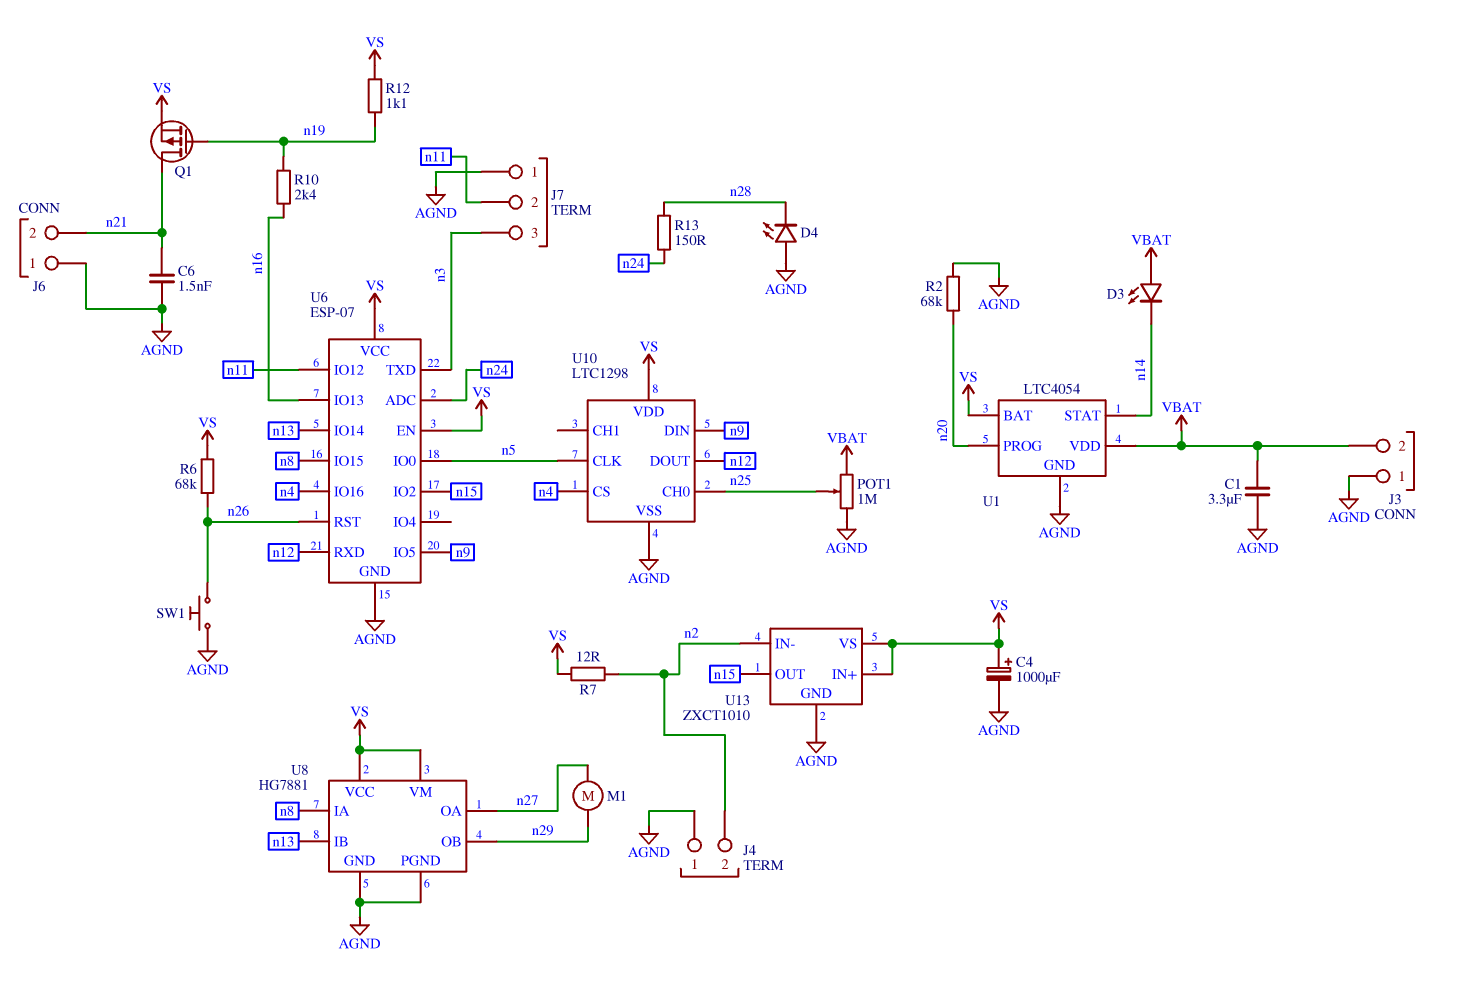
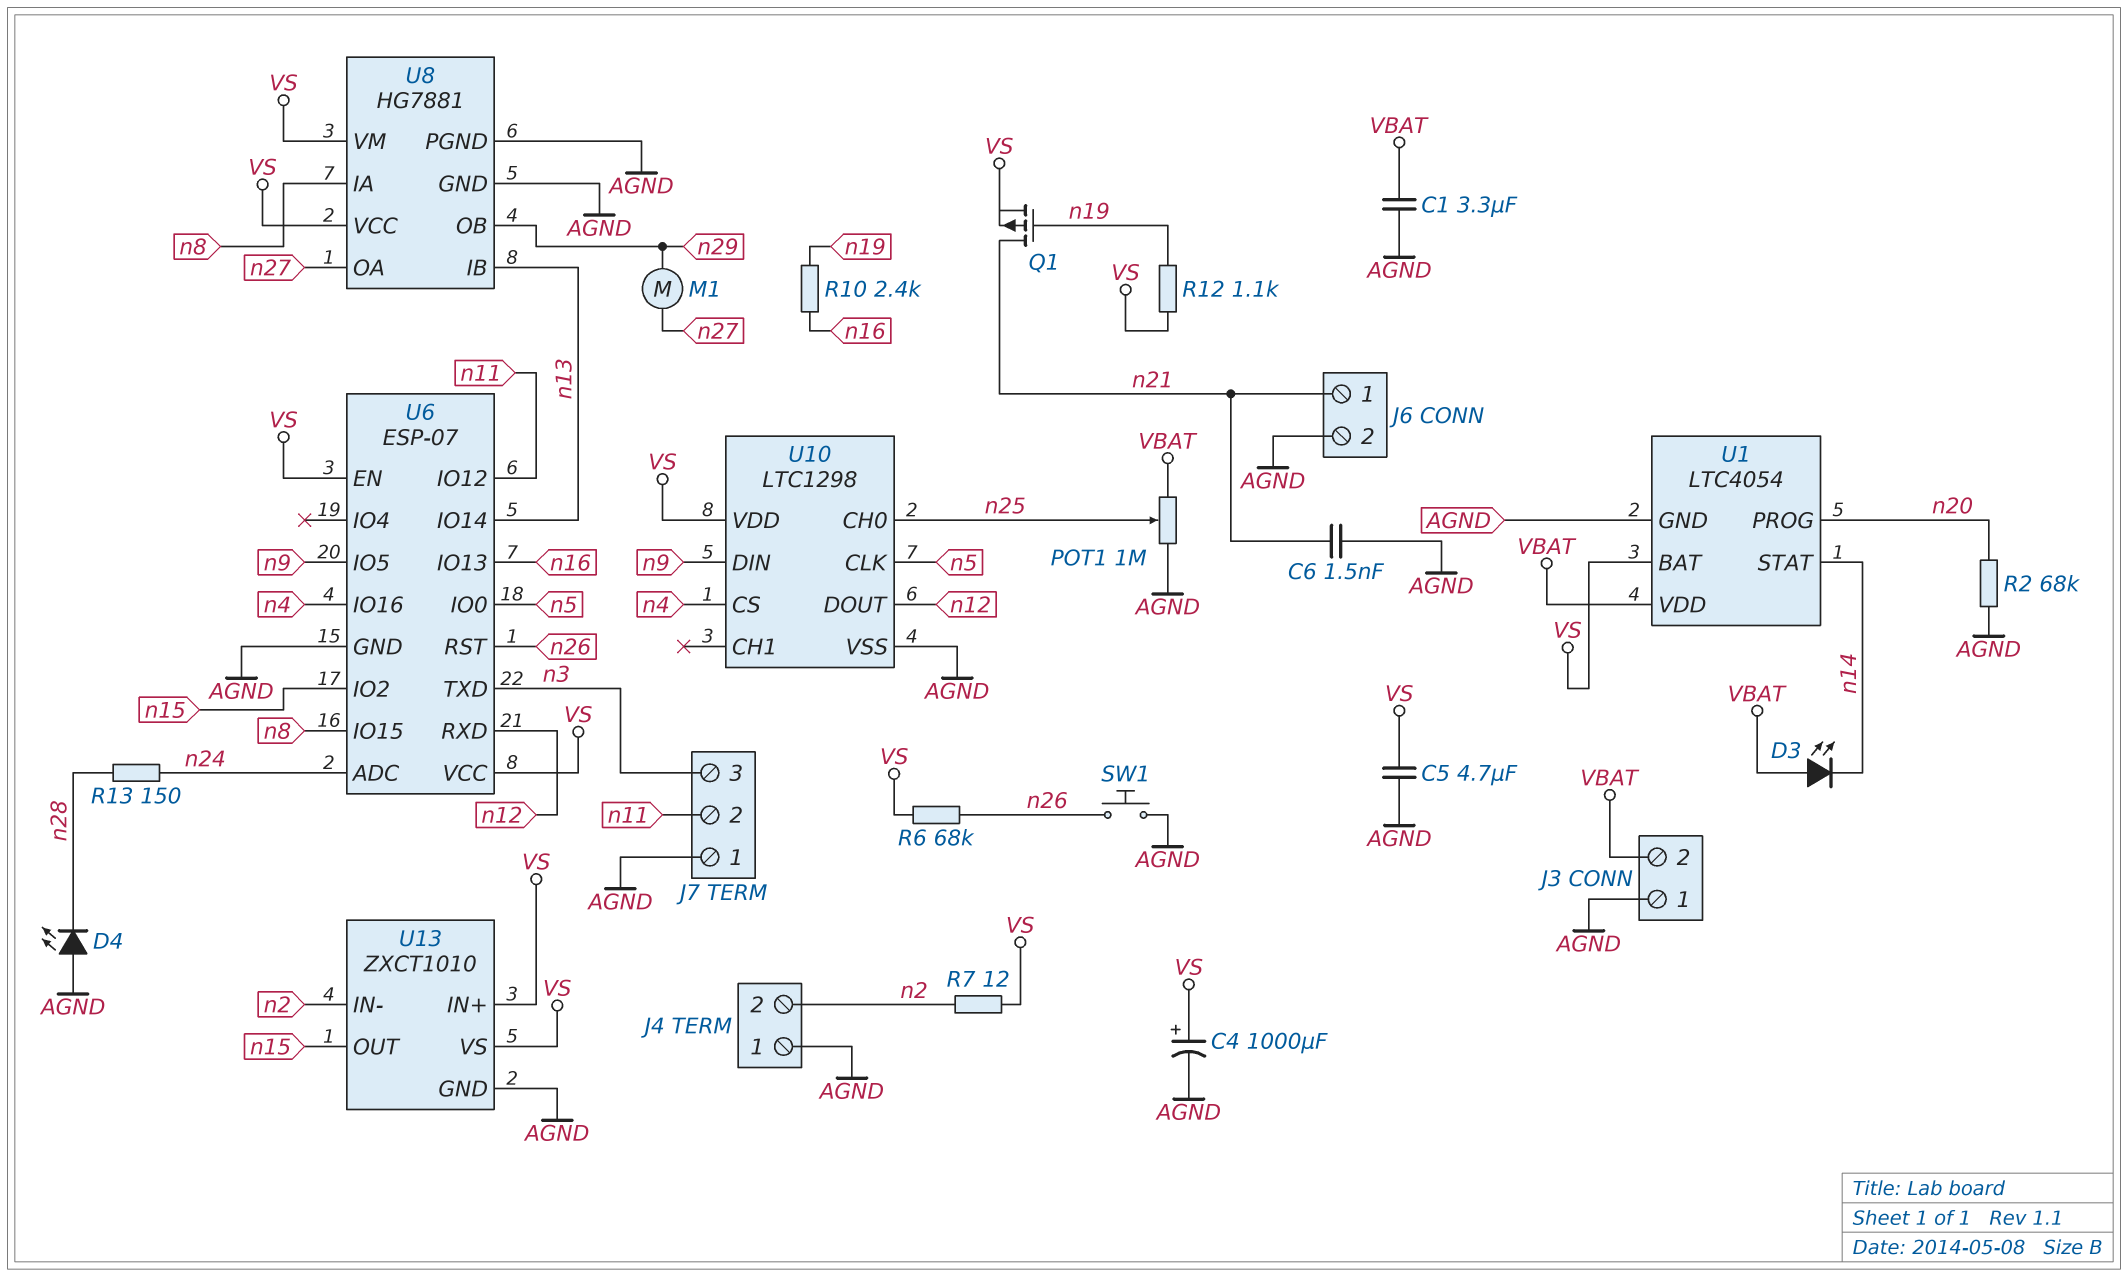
C5: none -> 4.7uF (AGND, VS)
J6 pin 1: AGND -> n21
J6 pin 2: n21 -> AGND

